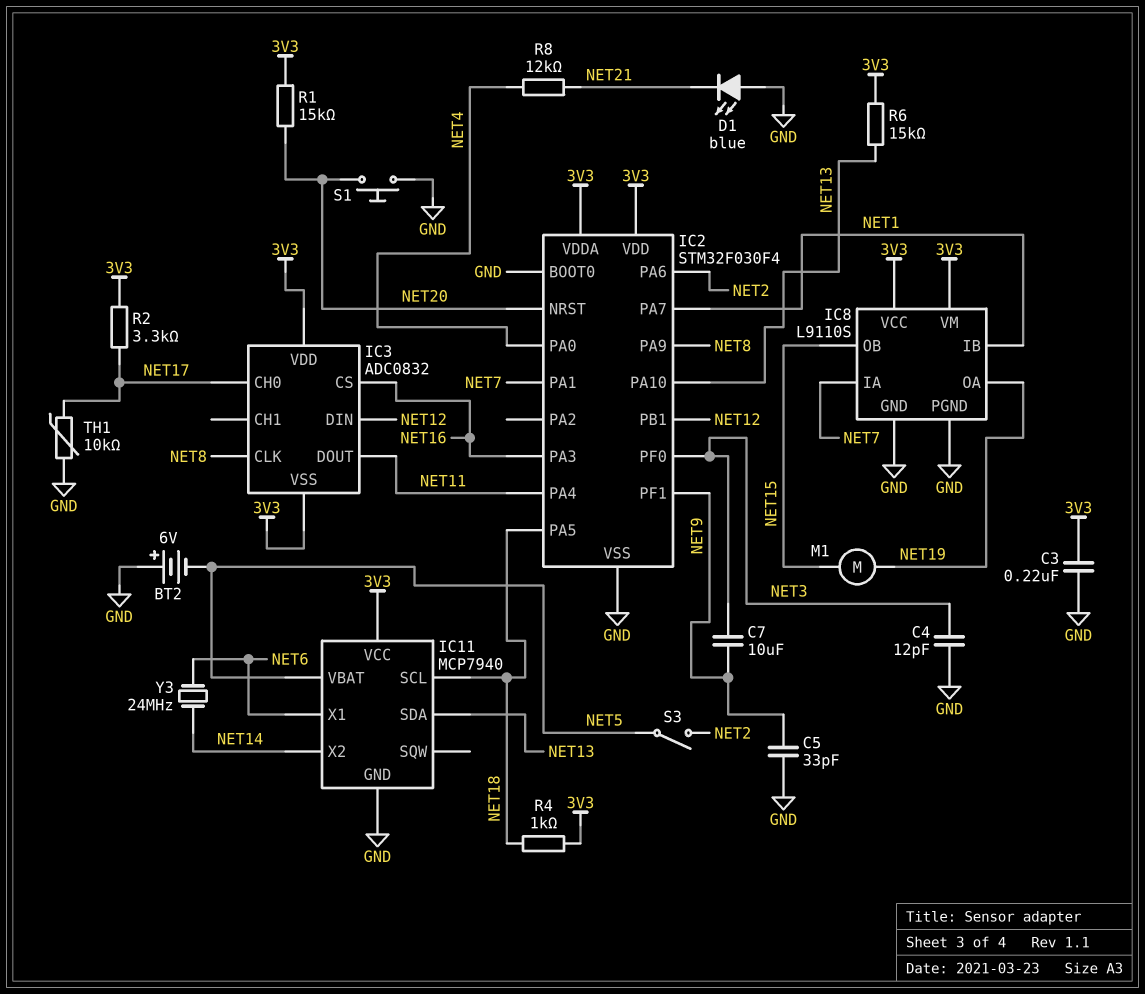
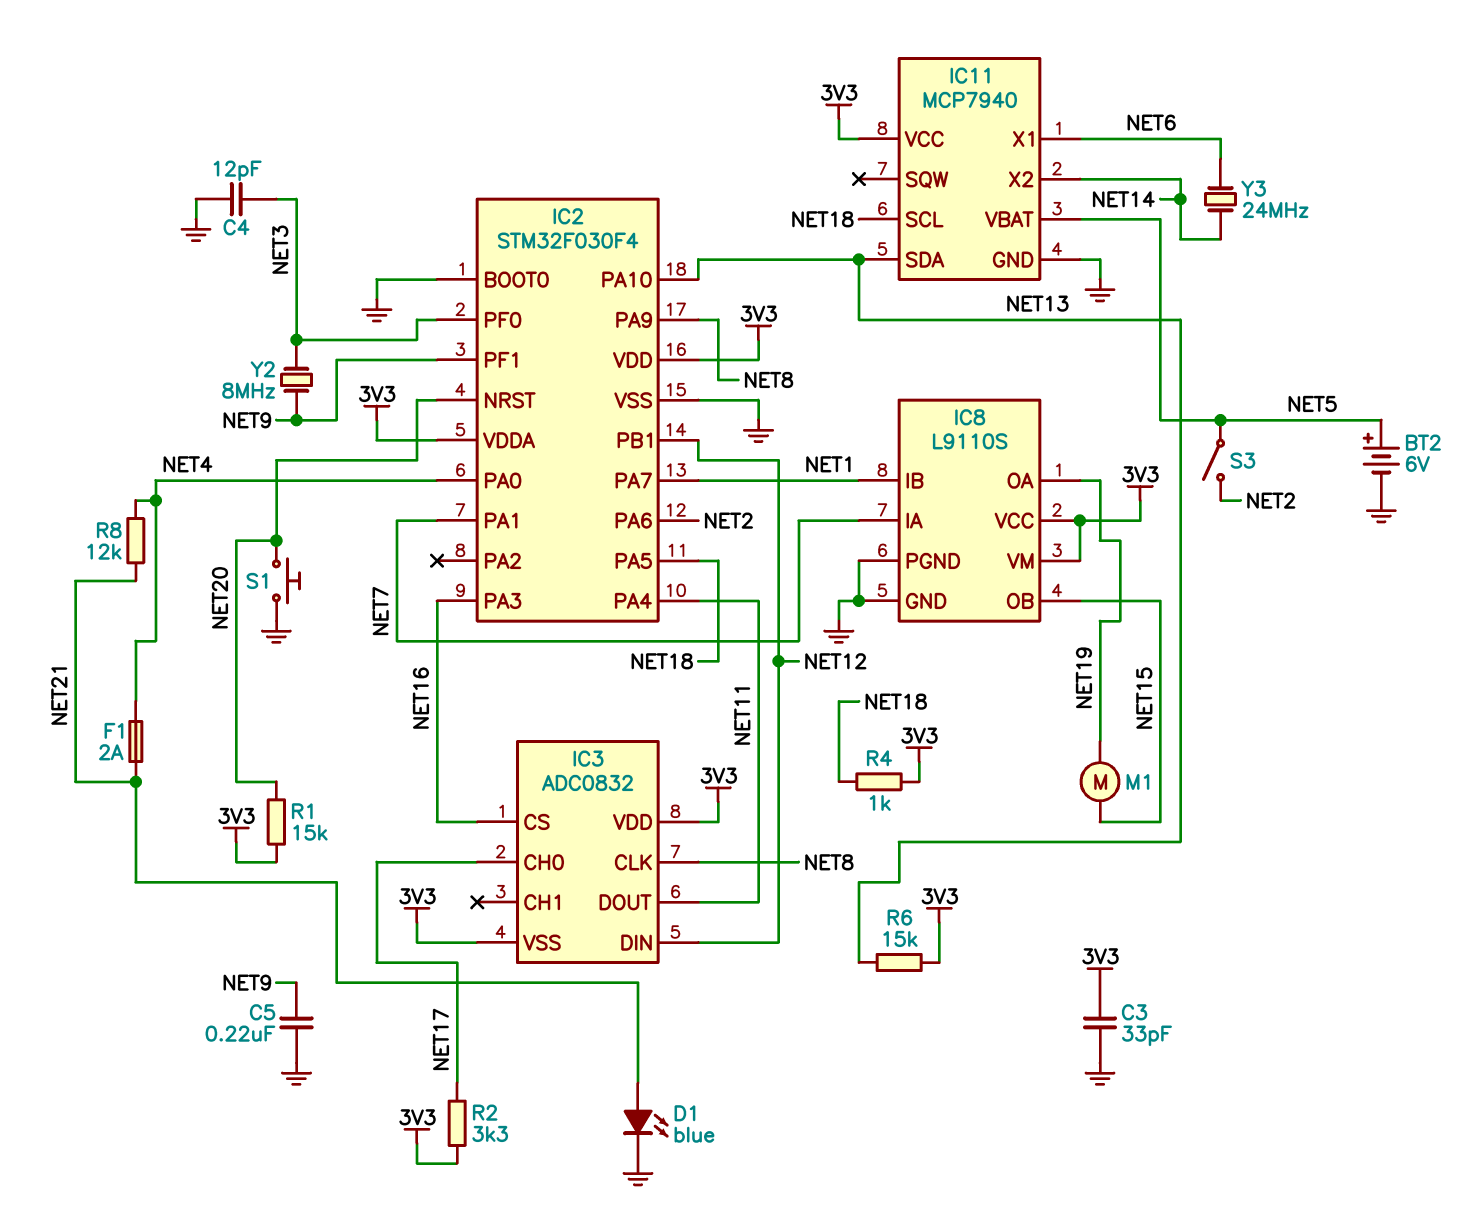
BT2: 6V (plus GND, minus NET5) -> 6V (plus NET5, minus GND)
C3: 220nF (3V3, GND) -> 33pF (3V3, GND)
C5: 33pF (GND, NET9) -> 220nF (GND, NET9)
C7: 10uF (NET3, NET9) -> none
D1: LED blue (A GND, K NET21) -> LED blue (A NET21, K GND)
F1: none -> 2A (NET4, NET21)
TH1: 10k (GND, NET17) -> none
Y2: none -> 8MHz (NET3, NET9)

